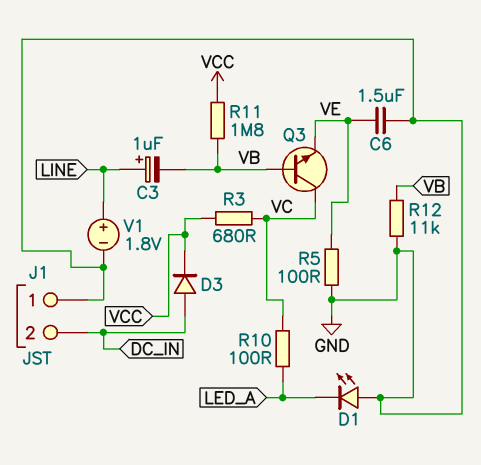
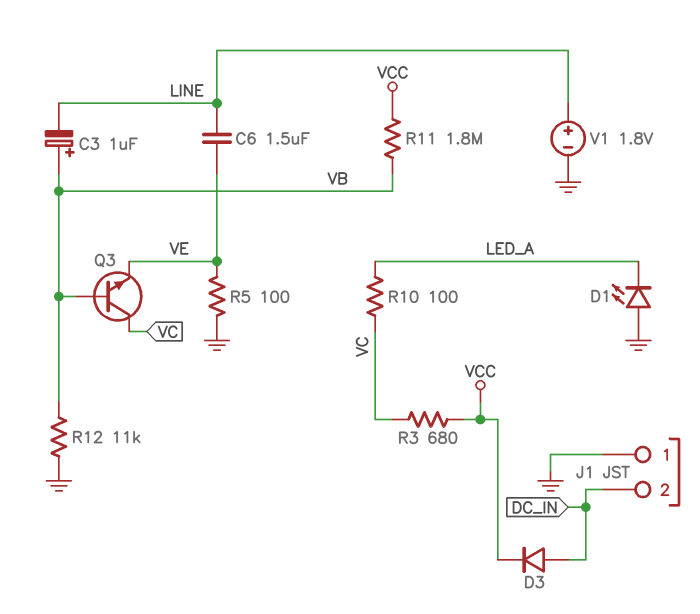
C3: 1uF (plus LINE, minus VB) -> 1uF (plus VB, minus LINE)
C6: 1.5uF (GND, VE) -> 1.5uF (LINE, VE)

